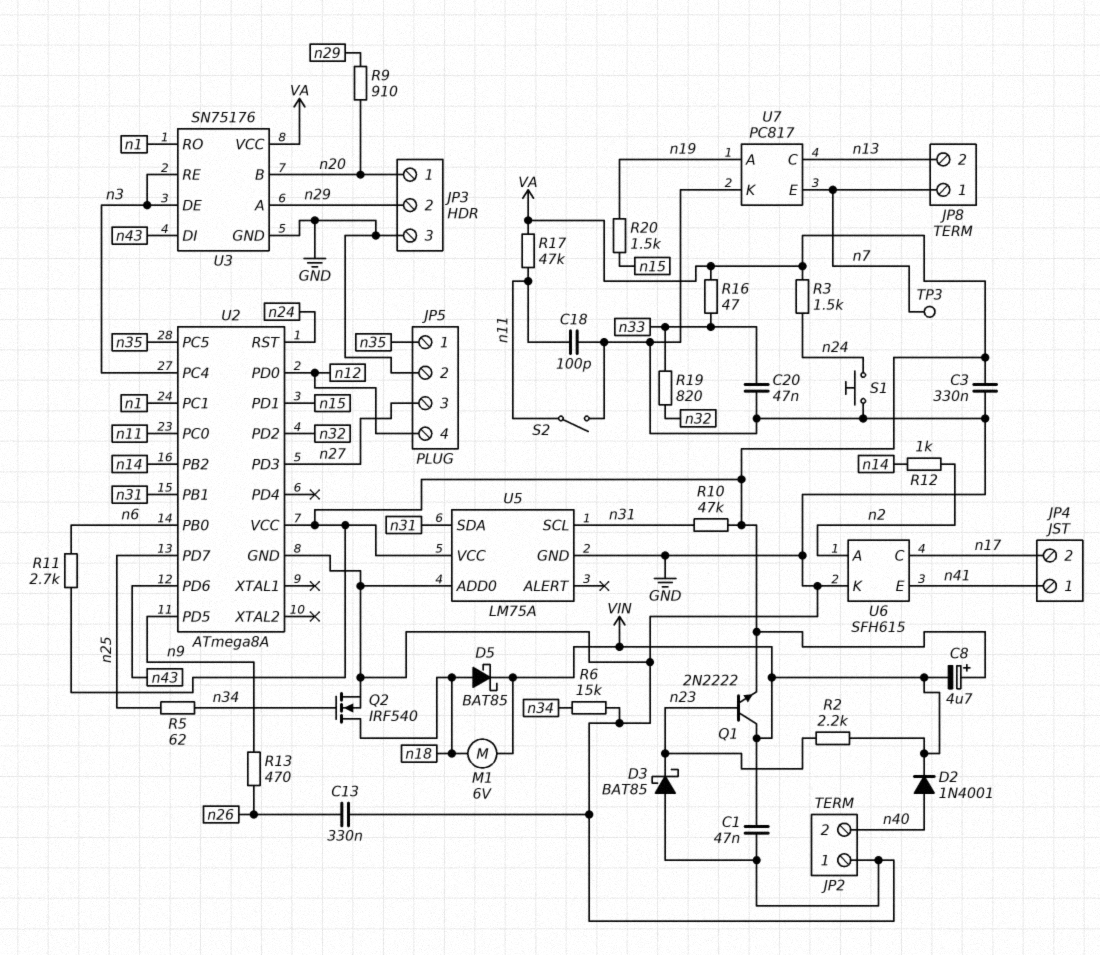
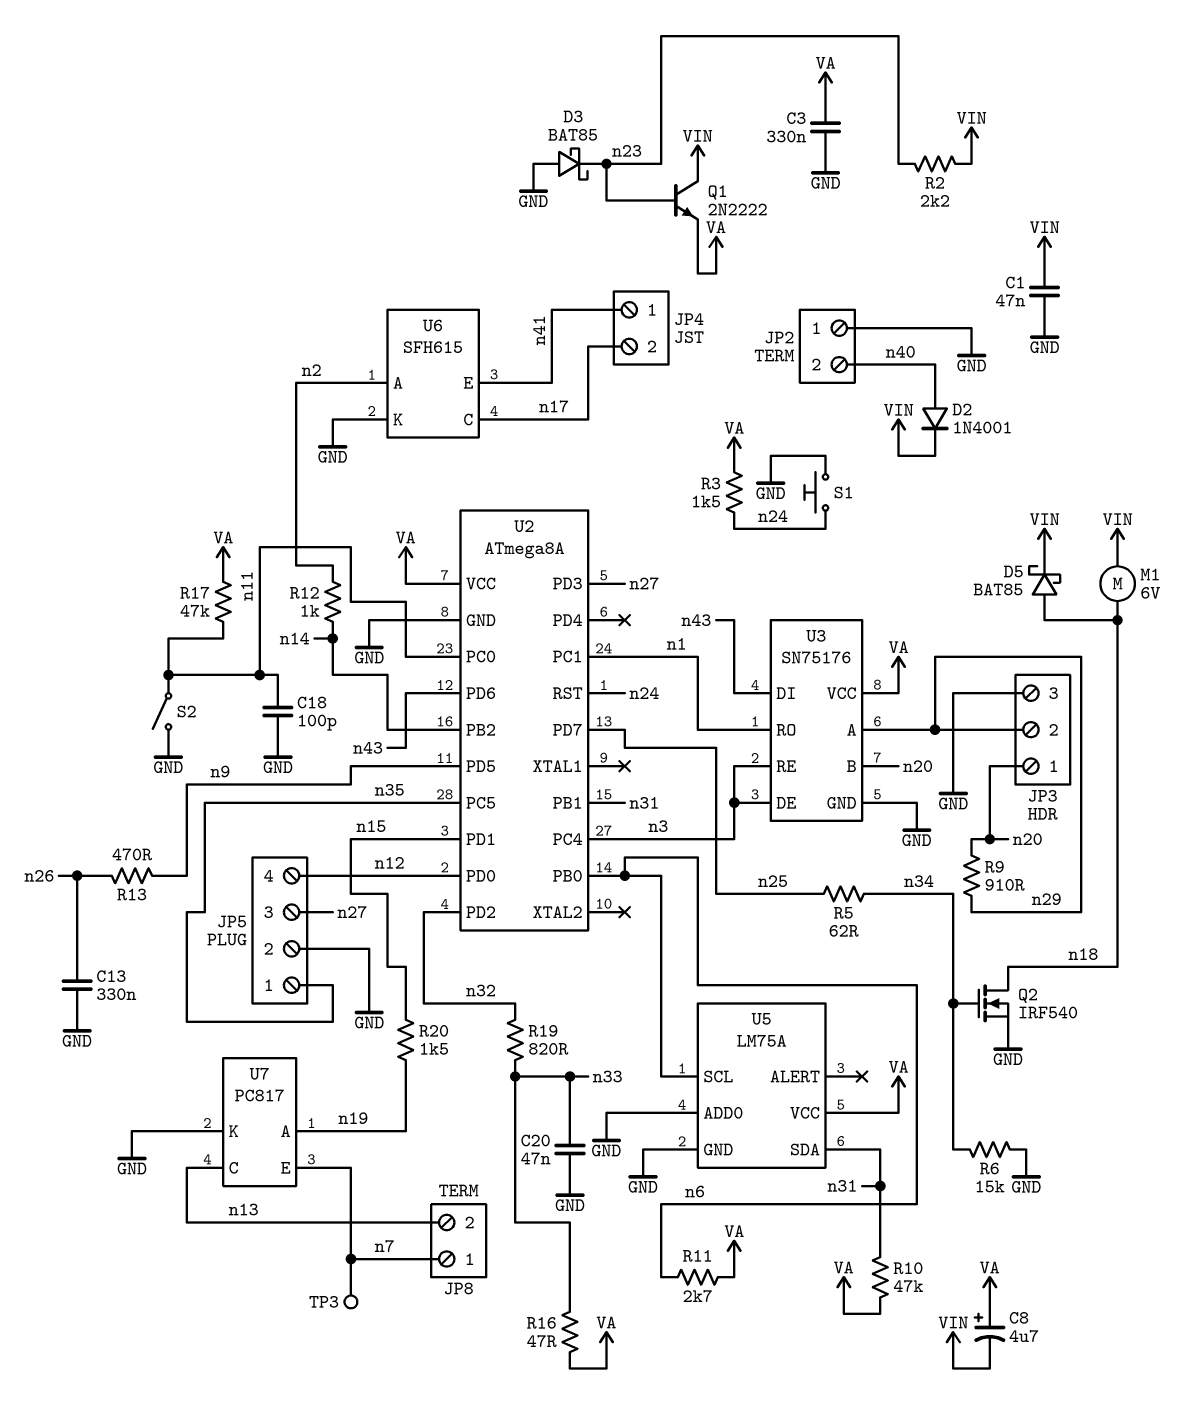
U5 pin SCL: n31 -> n6

